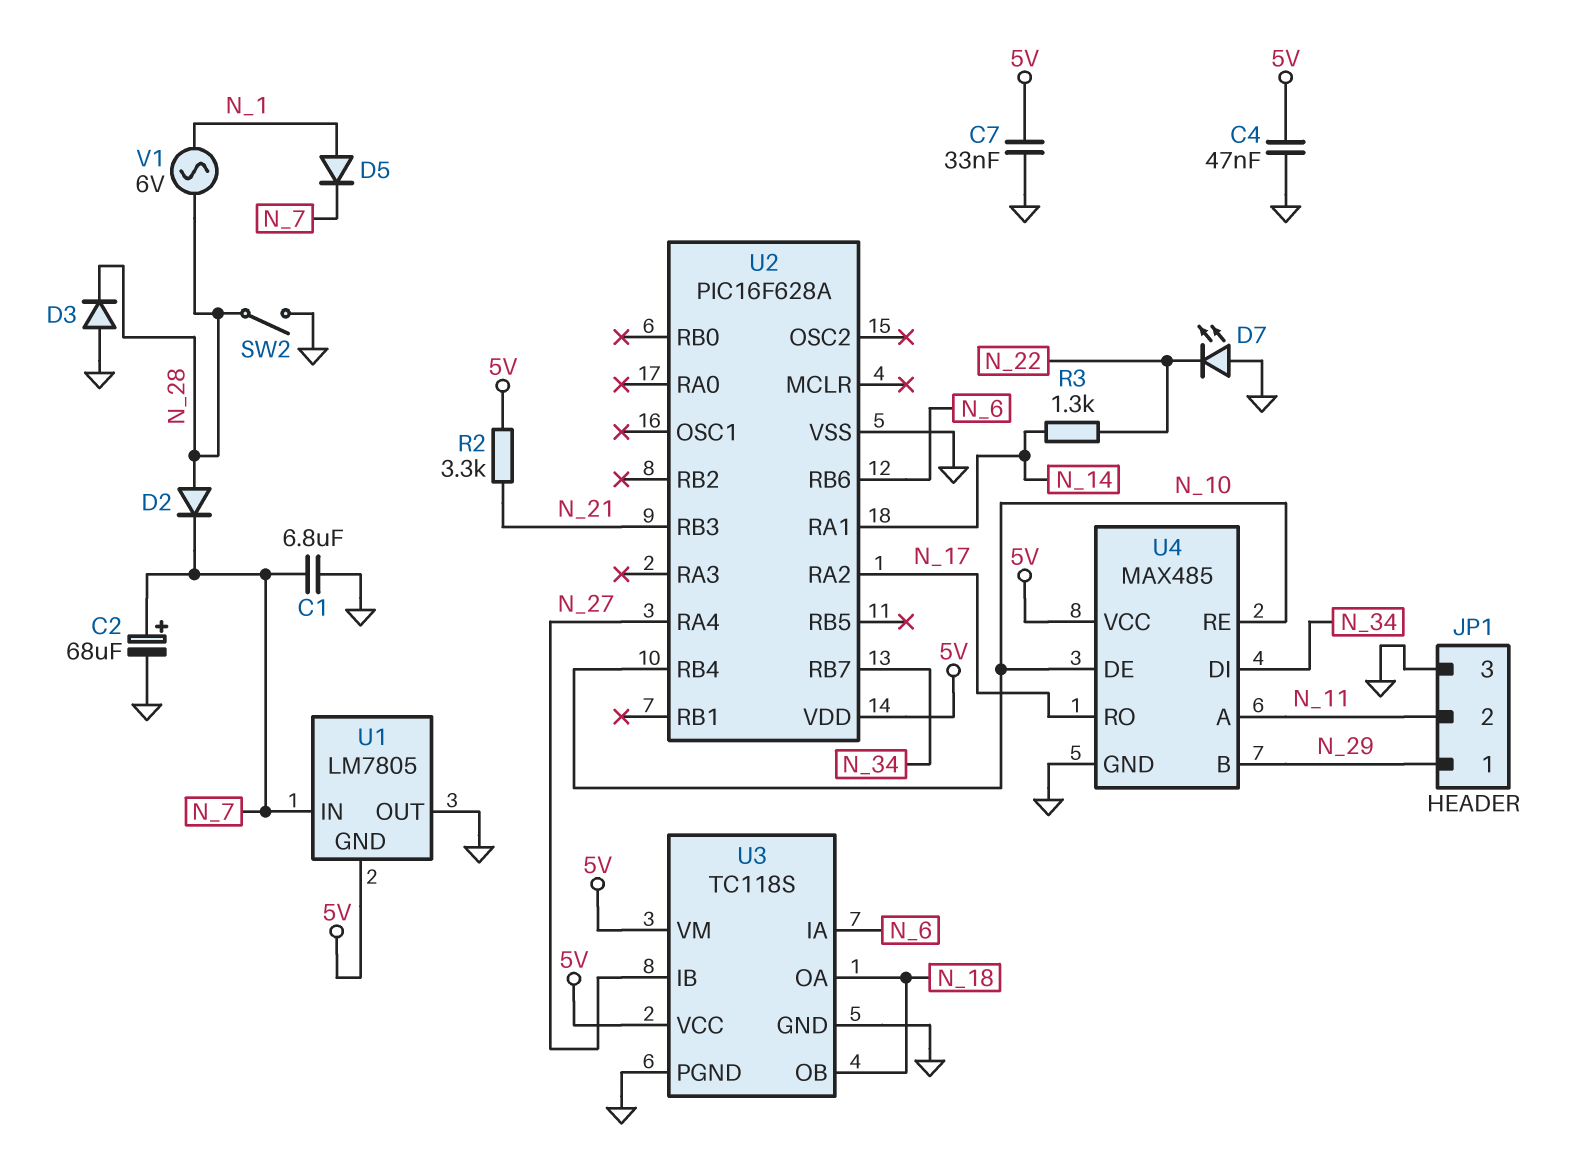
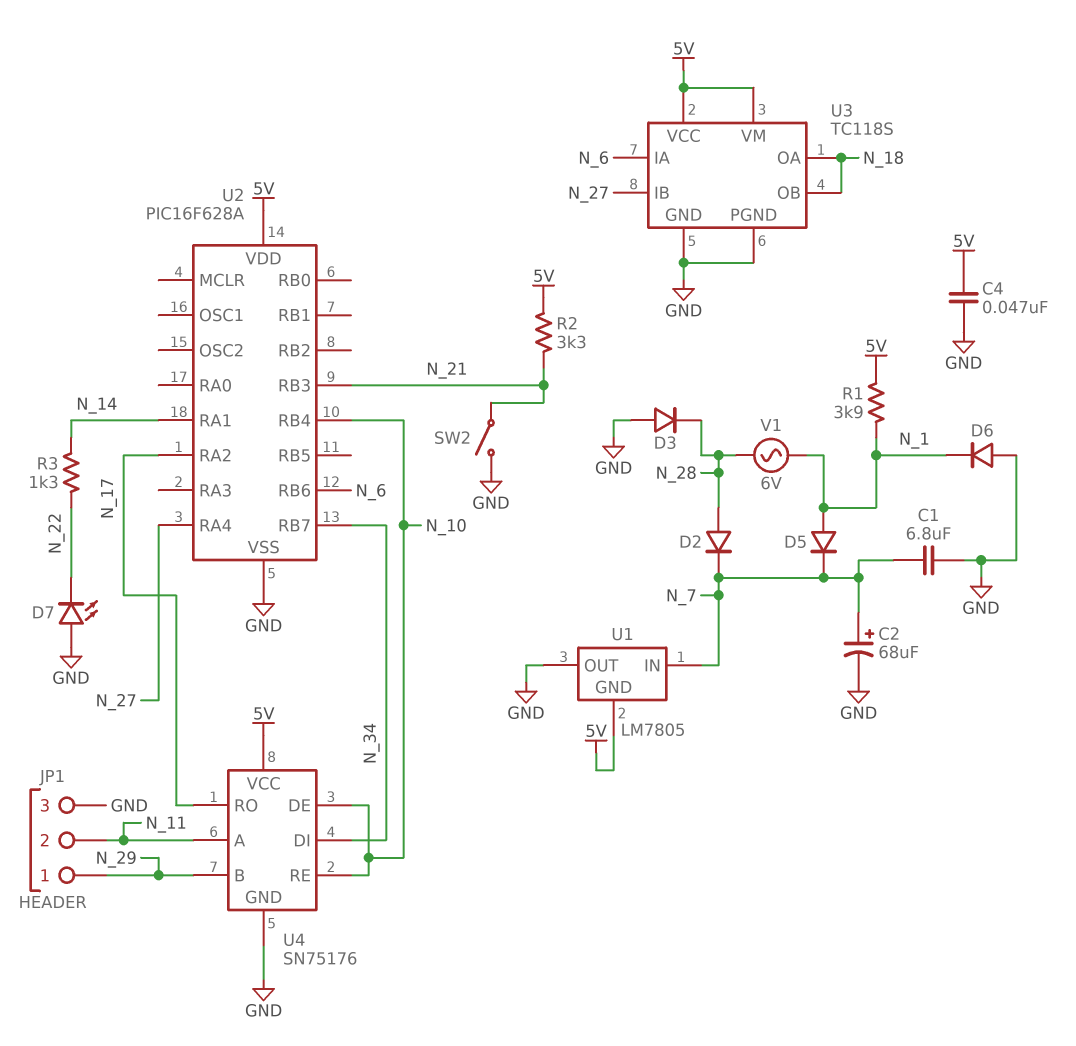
C7: 33nF (5V, GND) -> none
D6: none -> diode (A GND, K N_1)
R1: none -> 3.9k (5V, N_1)
SW2: switch (GND, N_28) -> switch (GND, N_21)
U4: MAX485 -> SN75176

